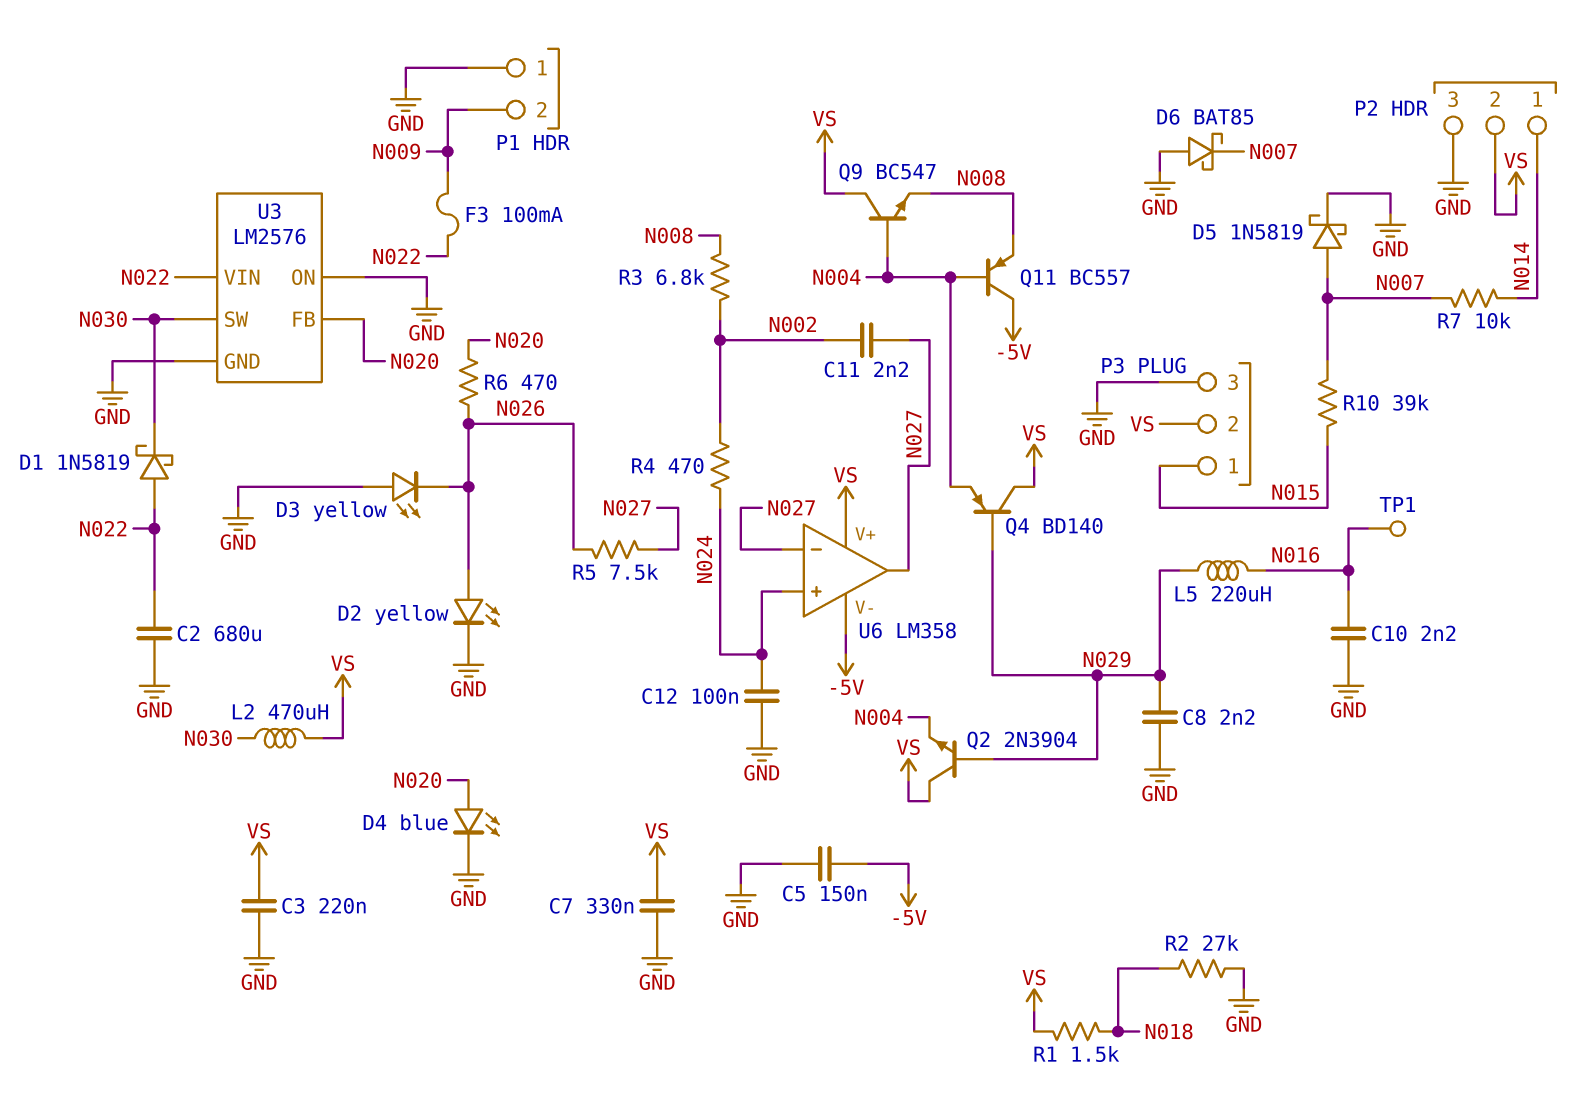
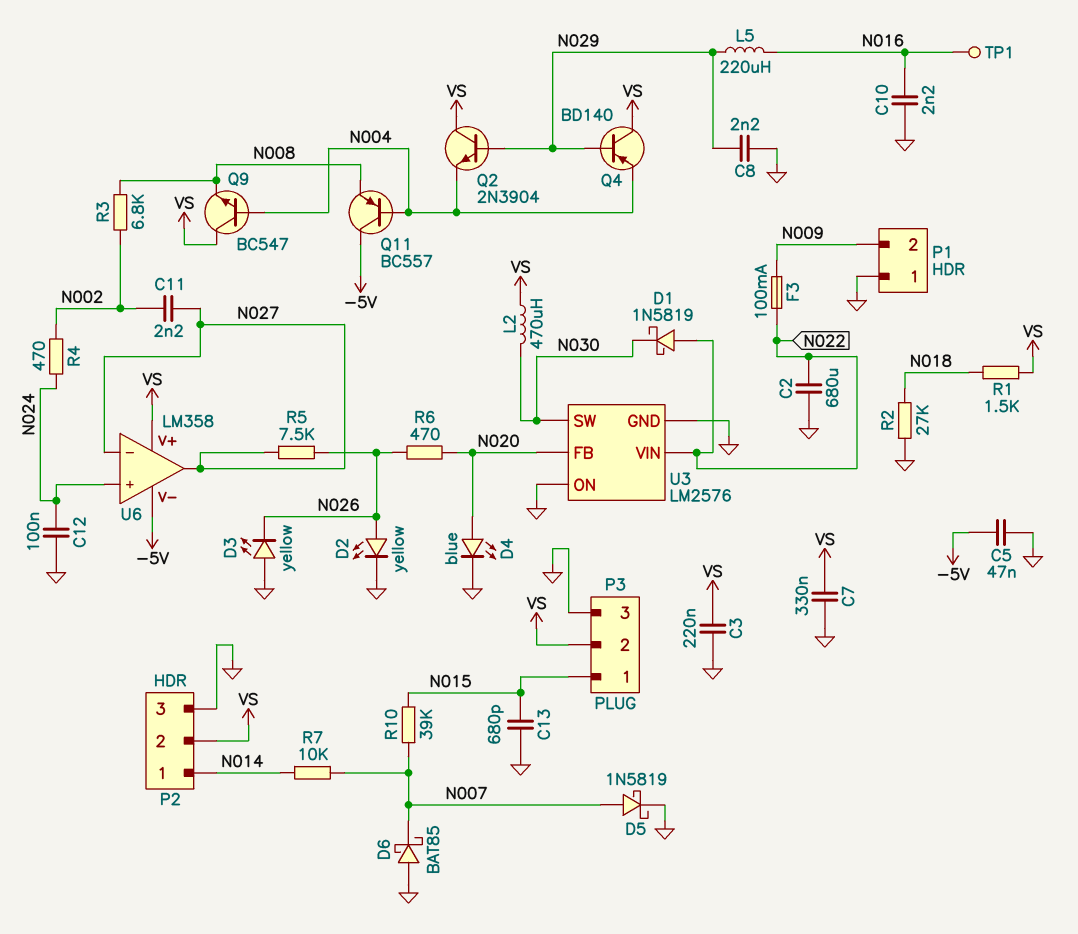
C5: 150nF (-5V, GND) -> 47nF (-5V, GND)
C13: none -> 680pF (GND, N015)

